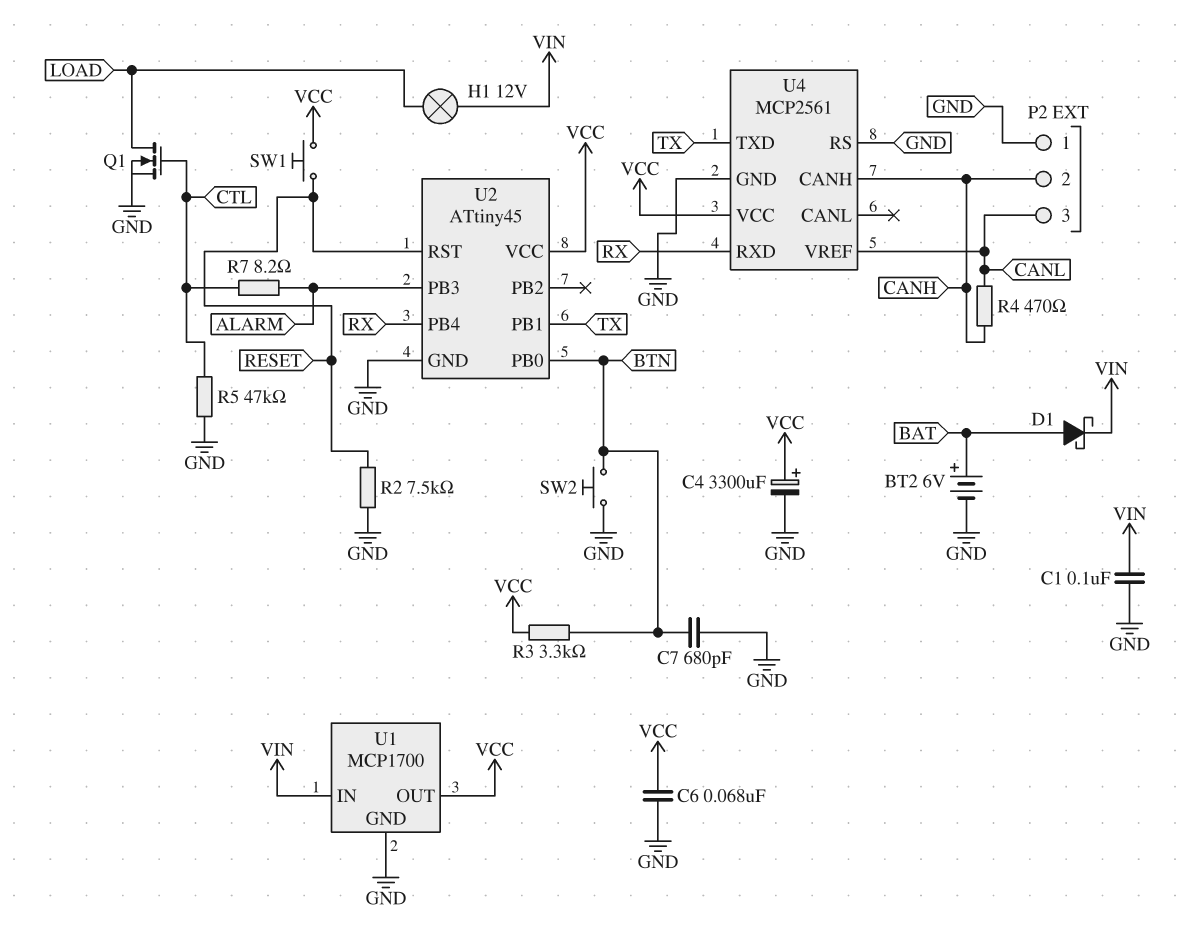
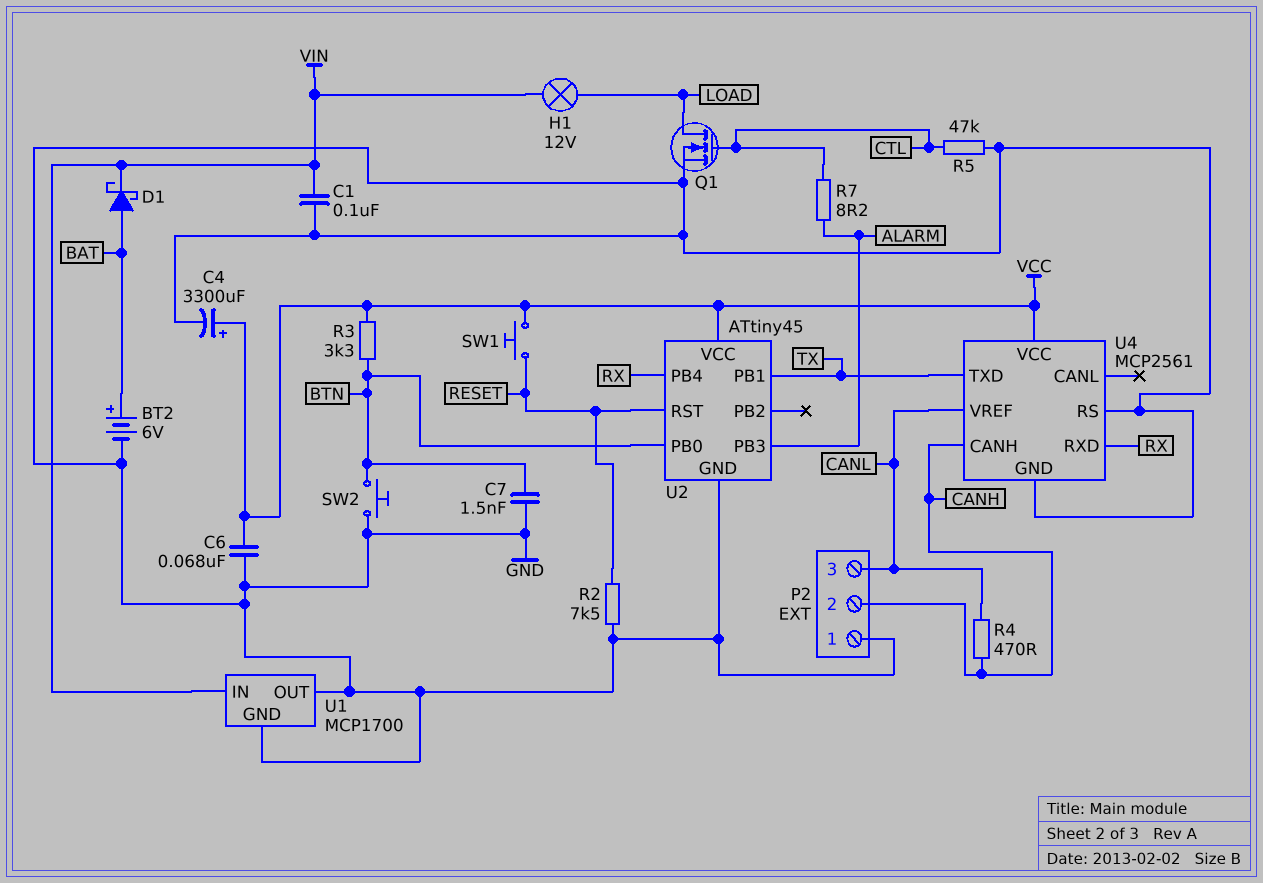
C7: 680pF (BTN, GND) -> 1.5nF (BTN, GND)
U1 pin OUT: VCC -> GND

